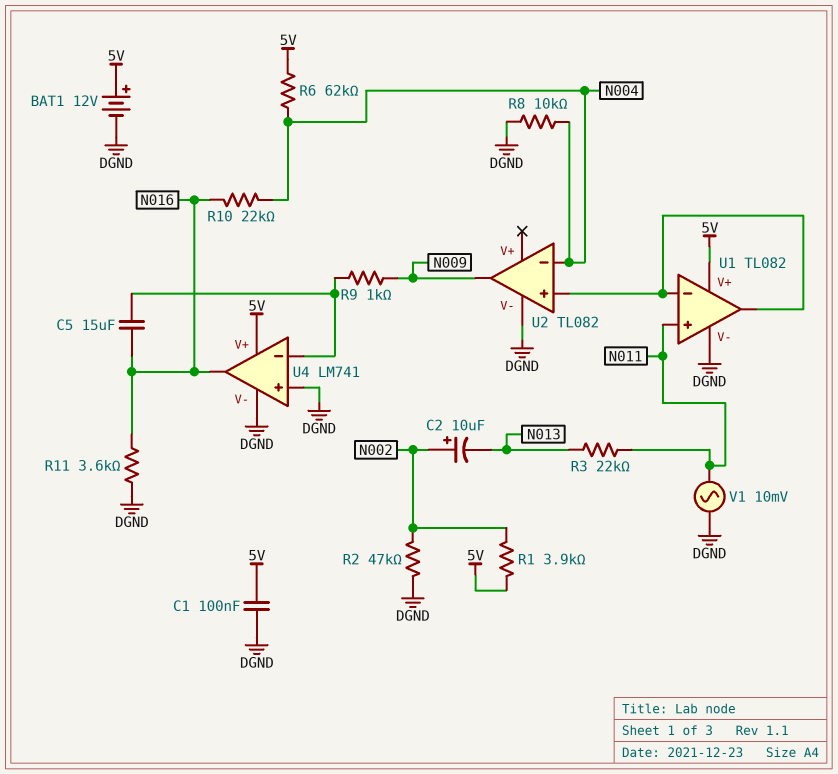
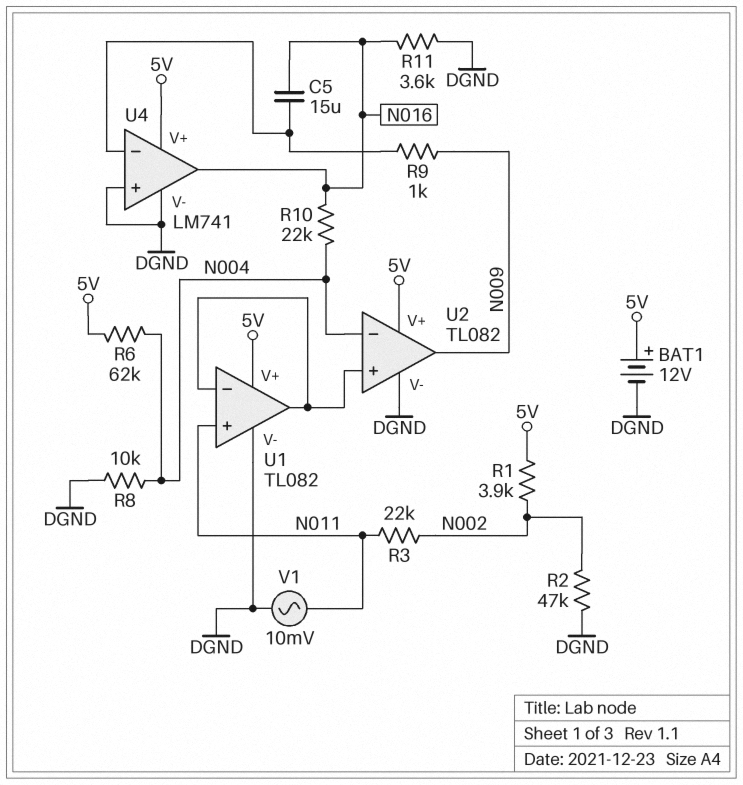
C1: 100nF (5V, DGND) -> none
C2: 10uF (plus N002, minus N013) -> none
R3: 22k (N011, N013) -> 22k (N002, N011)
U2 pin V+: none -> 5V

